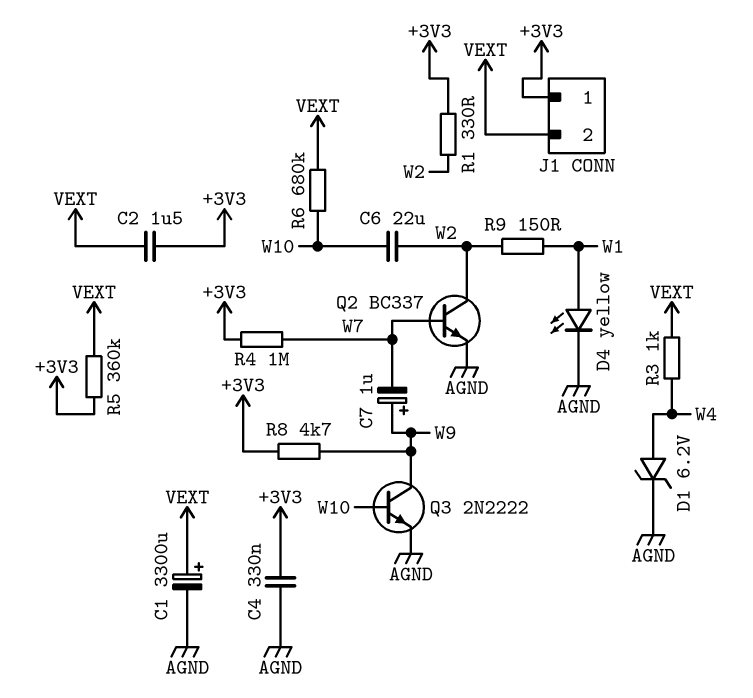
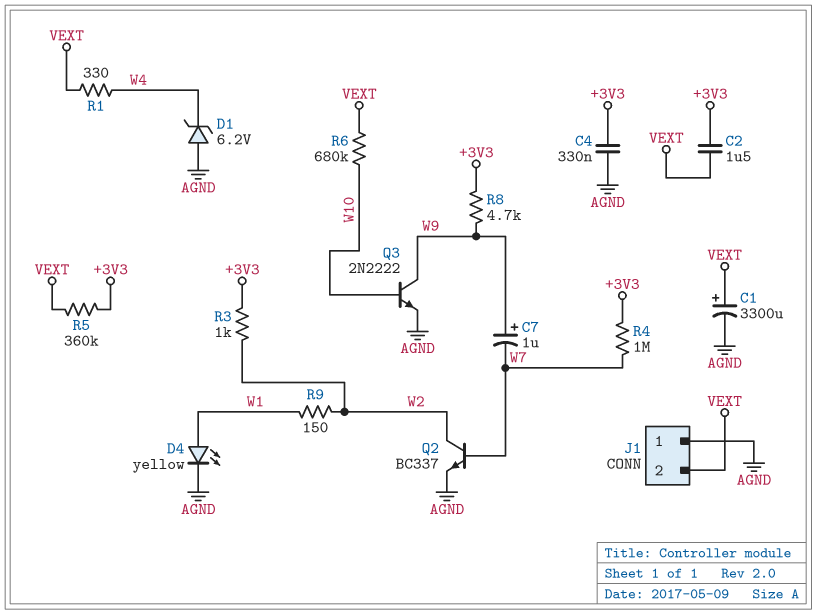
C6: 22uF (W2, W10) -> none
D1: zener 6.2V (A W4, K AGND) -> zener 6.2V (A AGND, K W4)
J1 pin 1: +3V3 -> AGND
R1: 330 (+3V3, W2) -> 330 (VEXT, W4)
R3: 1k (VEXT, W4) -> 1k (+3V3, W2)

